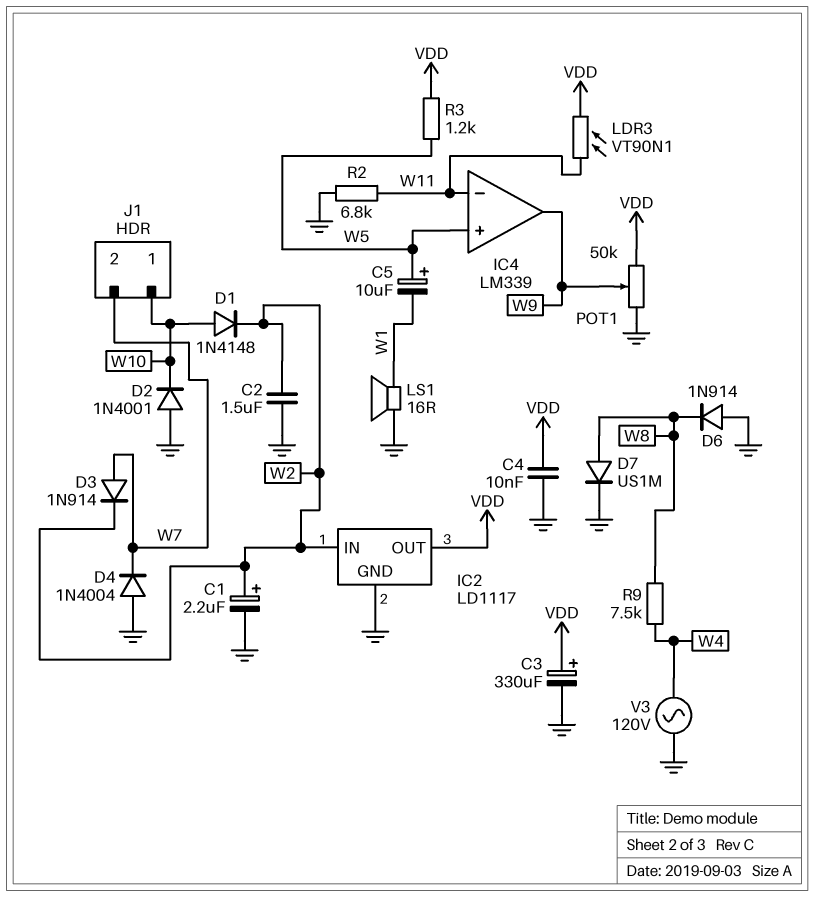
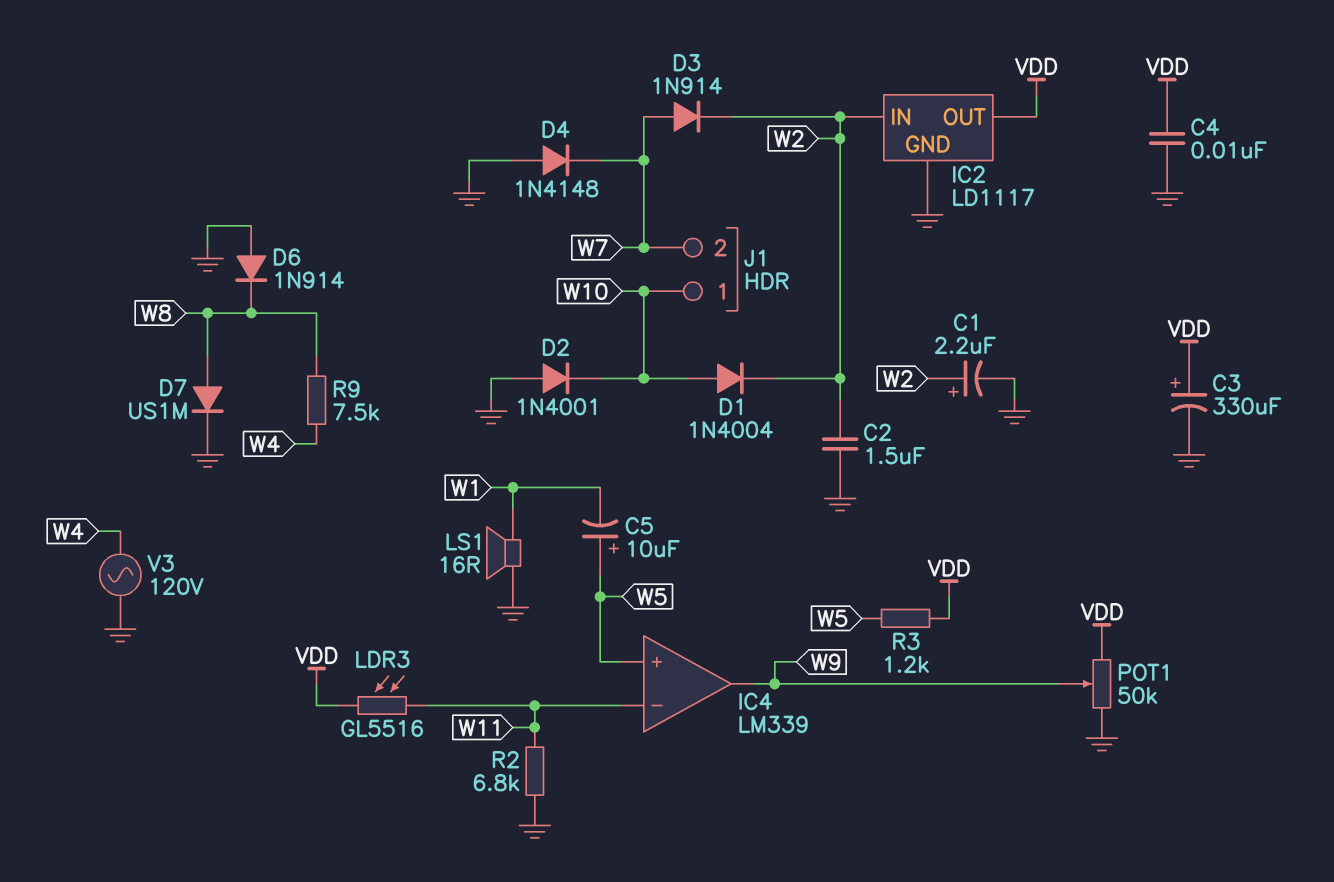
D1: diode 1N4148 (A W10, K W2) -> diode 1N4004 (A W10, K W2)
D4: diode 1N4004 (A GND, K W7) -> diode 1N4148 (A GND, K W7)
LDR3: VT90N1 (VDD, W11) -> GL5516 (VDD, W11)

